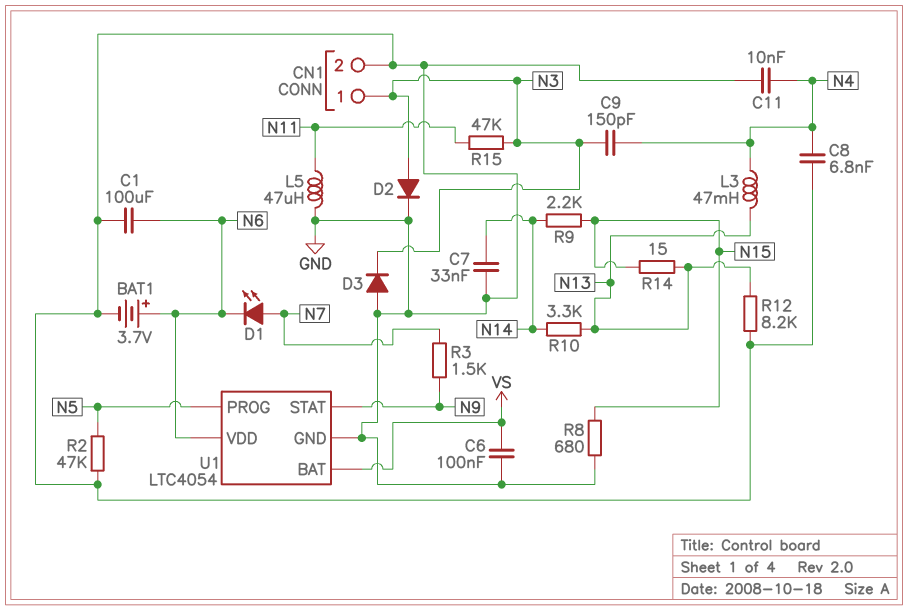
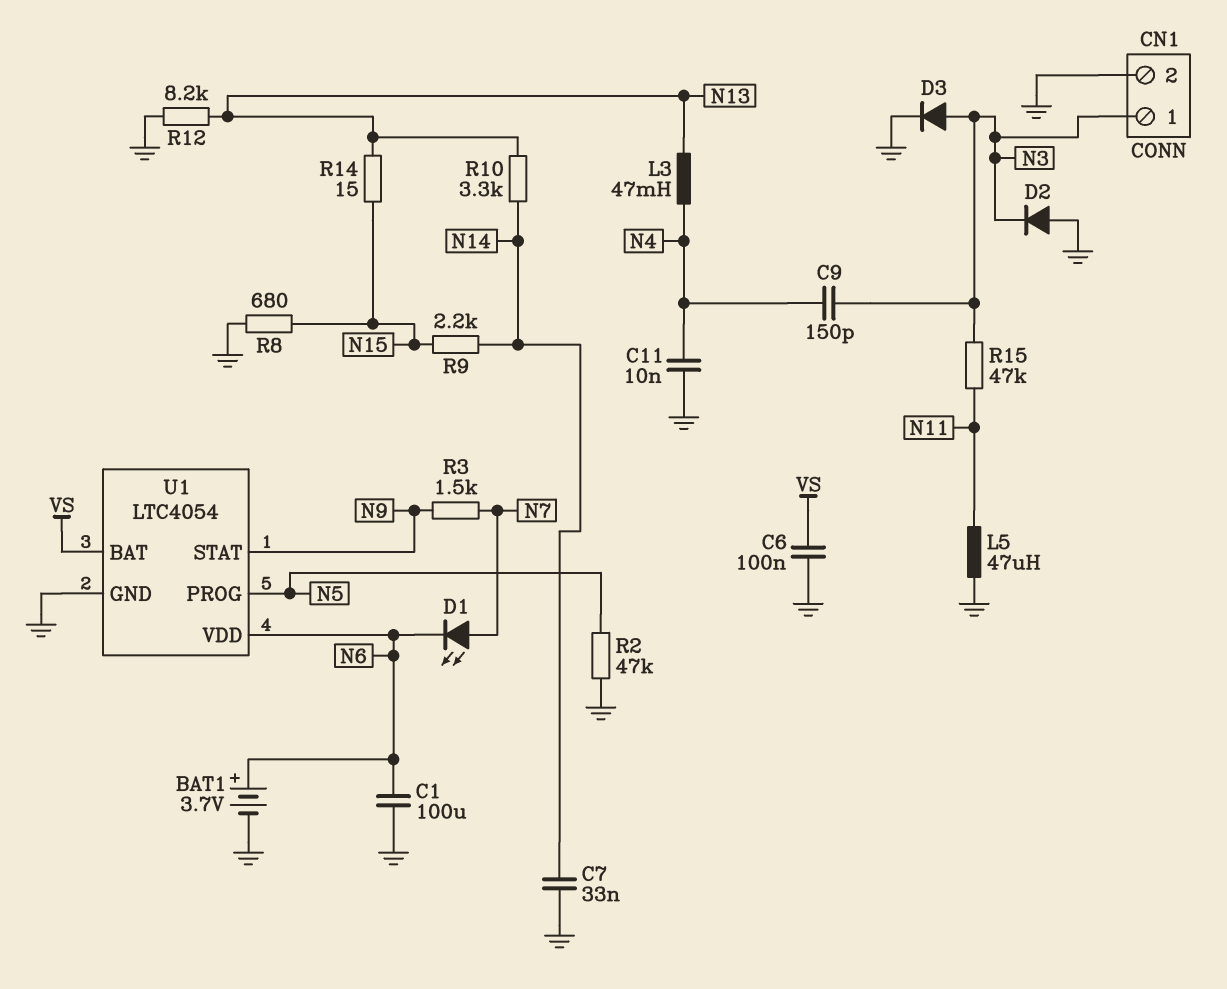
C8: 6.8nF (GND, N4) -> none
D2: diode (A N3, K GND) -> diode (A GND, K N3)
D3: diode (A GND, K N3) -> diode (A N3, K GND)

